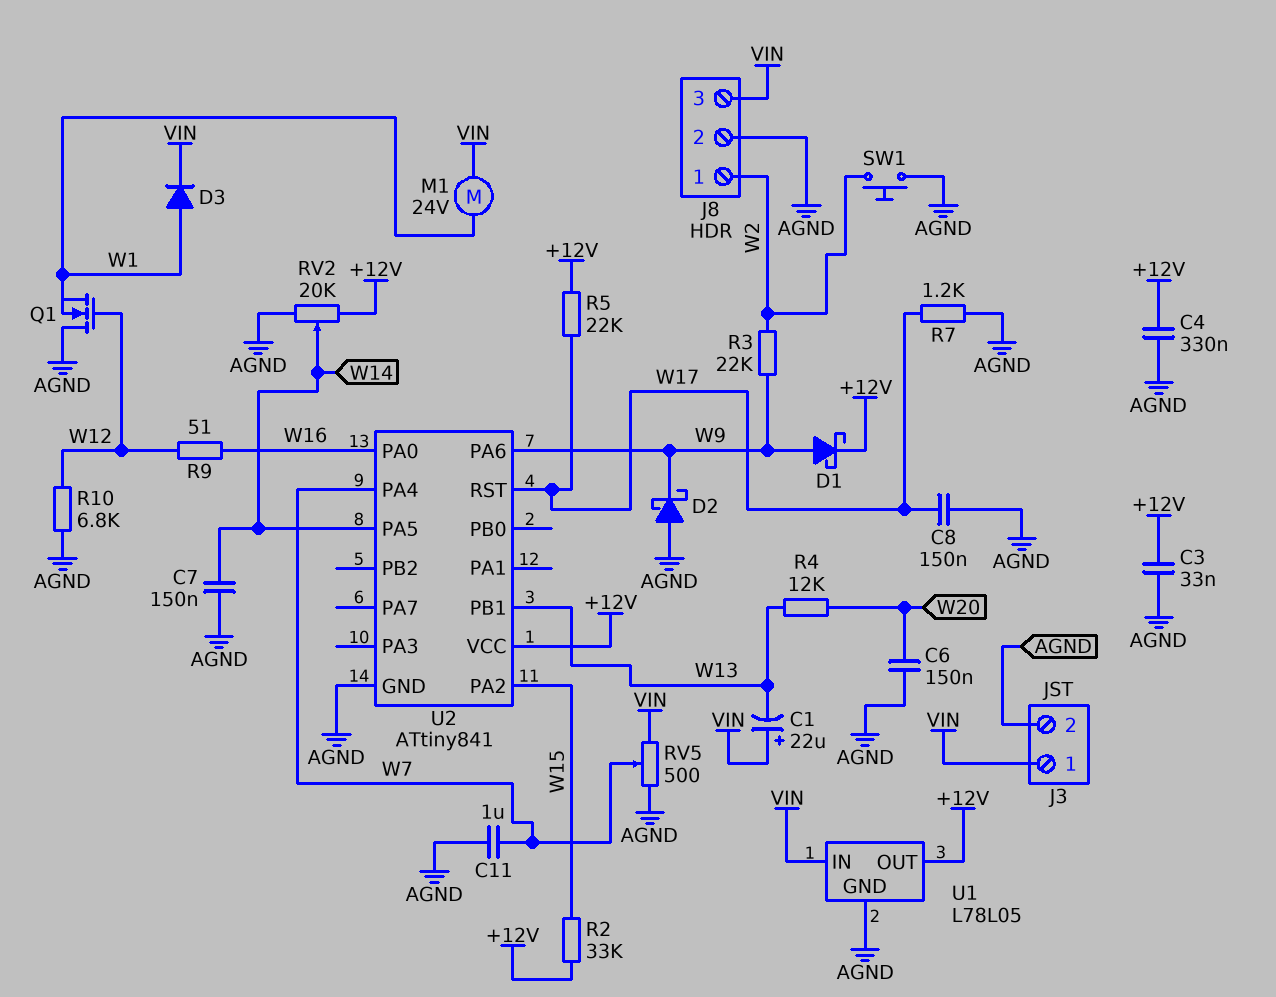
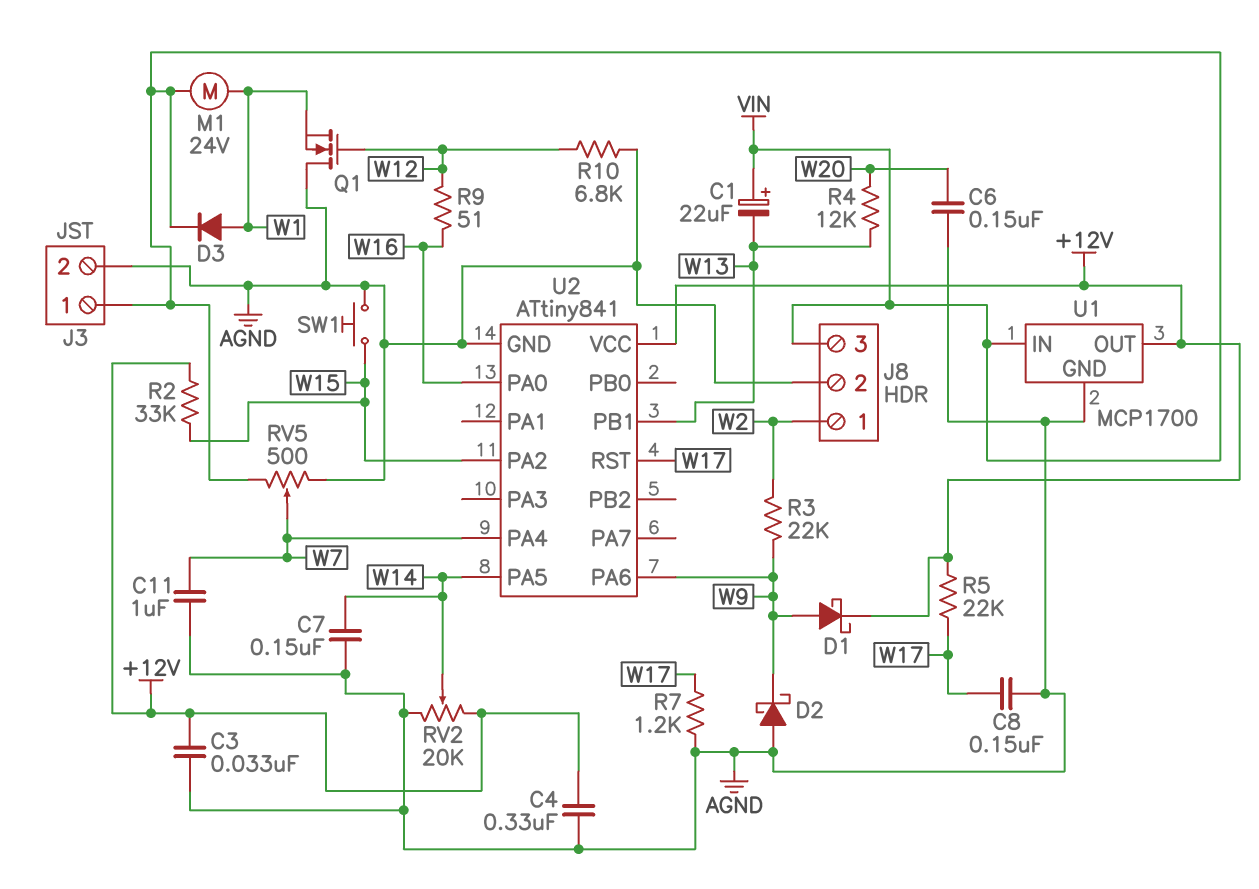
SW1: button (AGND, W2) -> button (AGND, W15)
U1: L78L05 -> MCP1700

